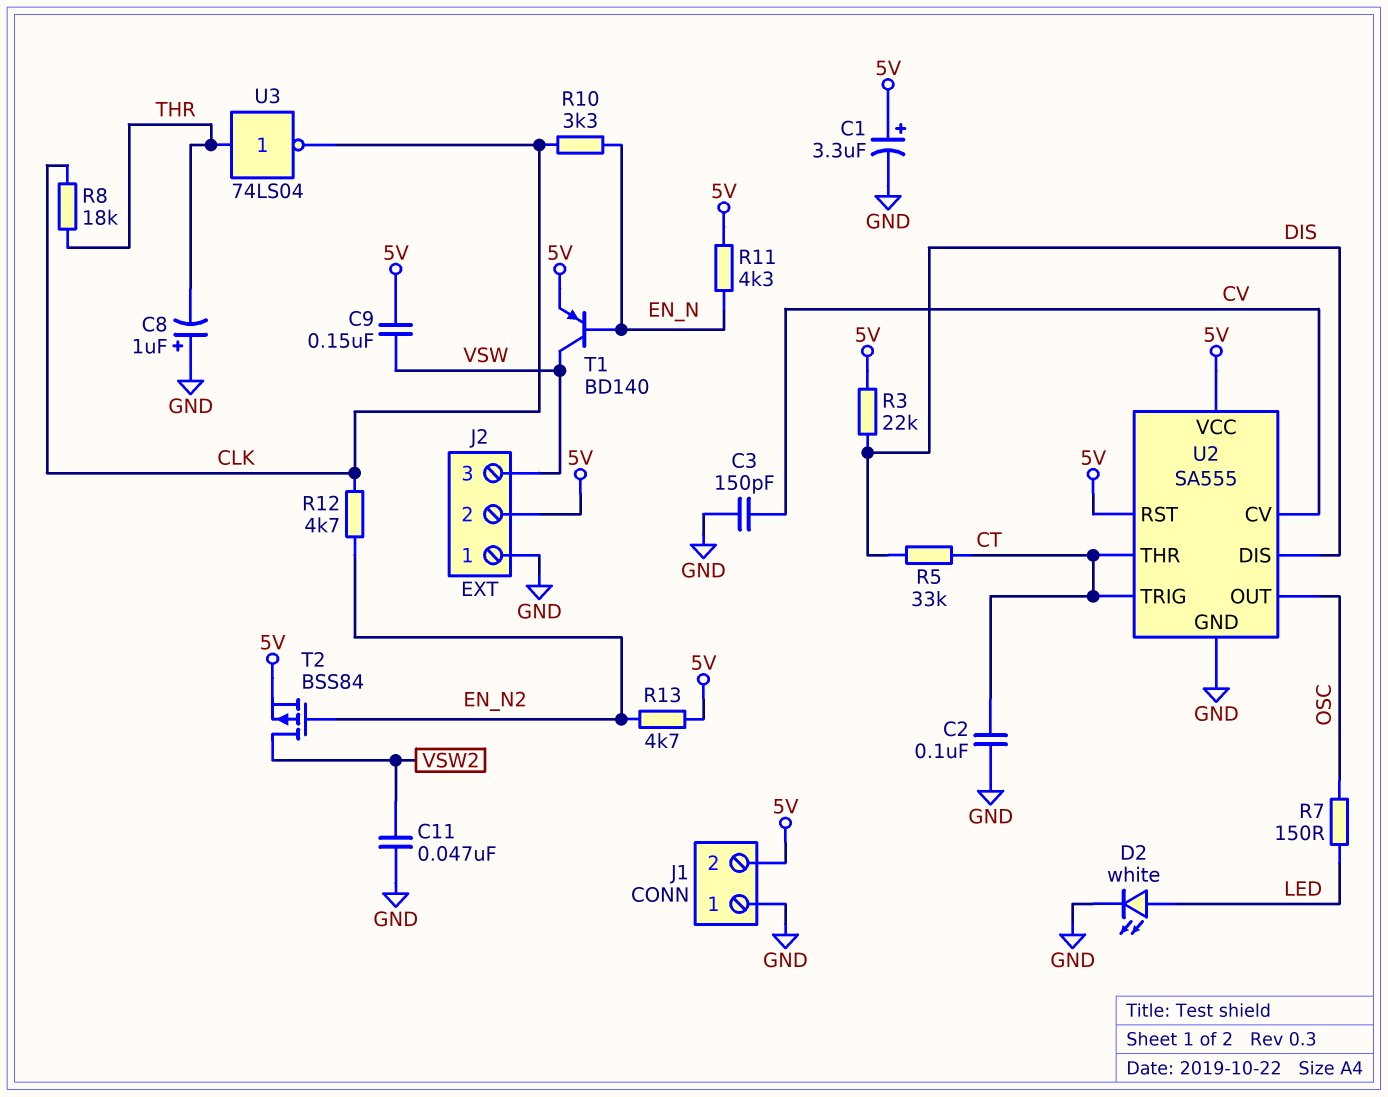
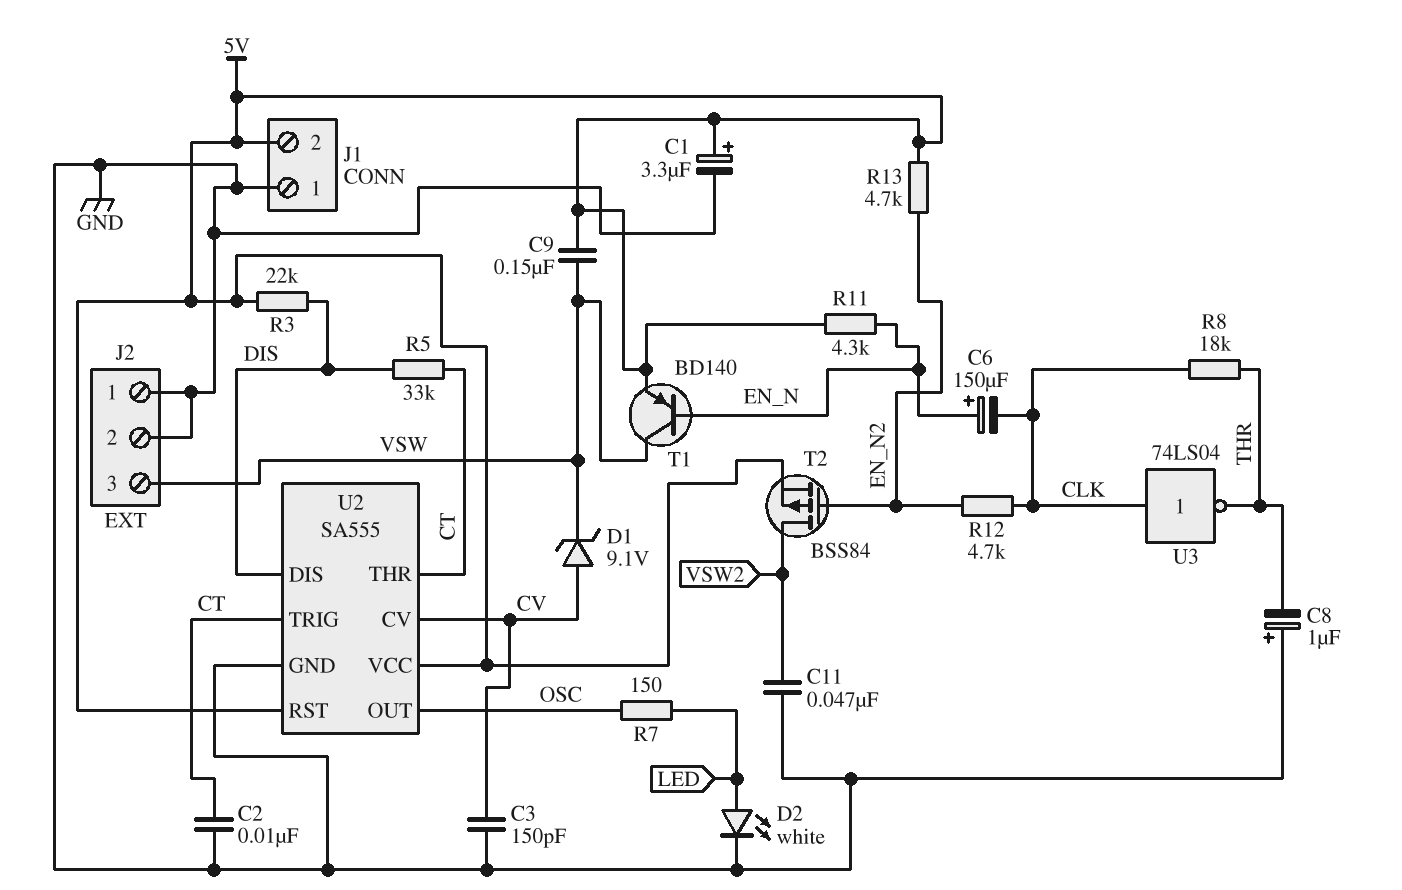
C2: 100nF (CT, GND) -> 10nF (CT, GND)
C6: none -> 150uF (plus EN_N, minus CLK)
D1: none -> zener 9.1V (A CV, K VSW)
J2 pin 2: 5V -> GND
R10: 3.3k (CLK, EN_N) -> none
U3: NOT 74LS04 (in THR, out CLK) -> NOT 74LS04 (in CLK, out THR)

